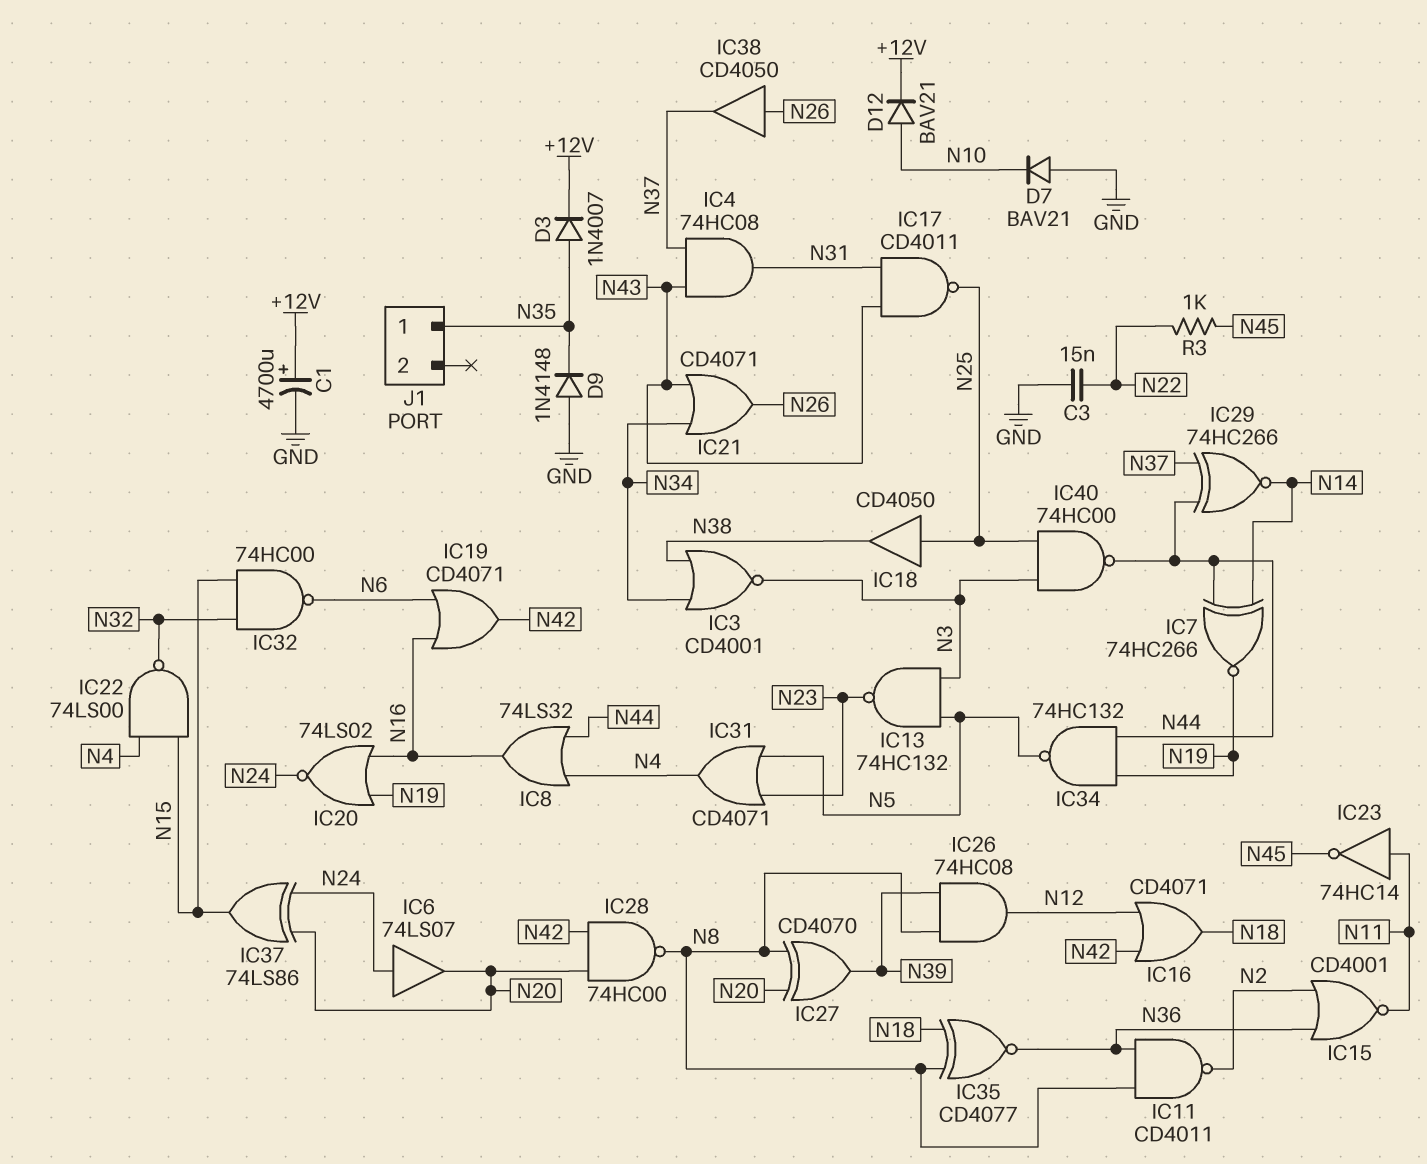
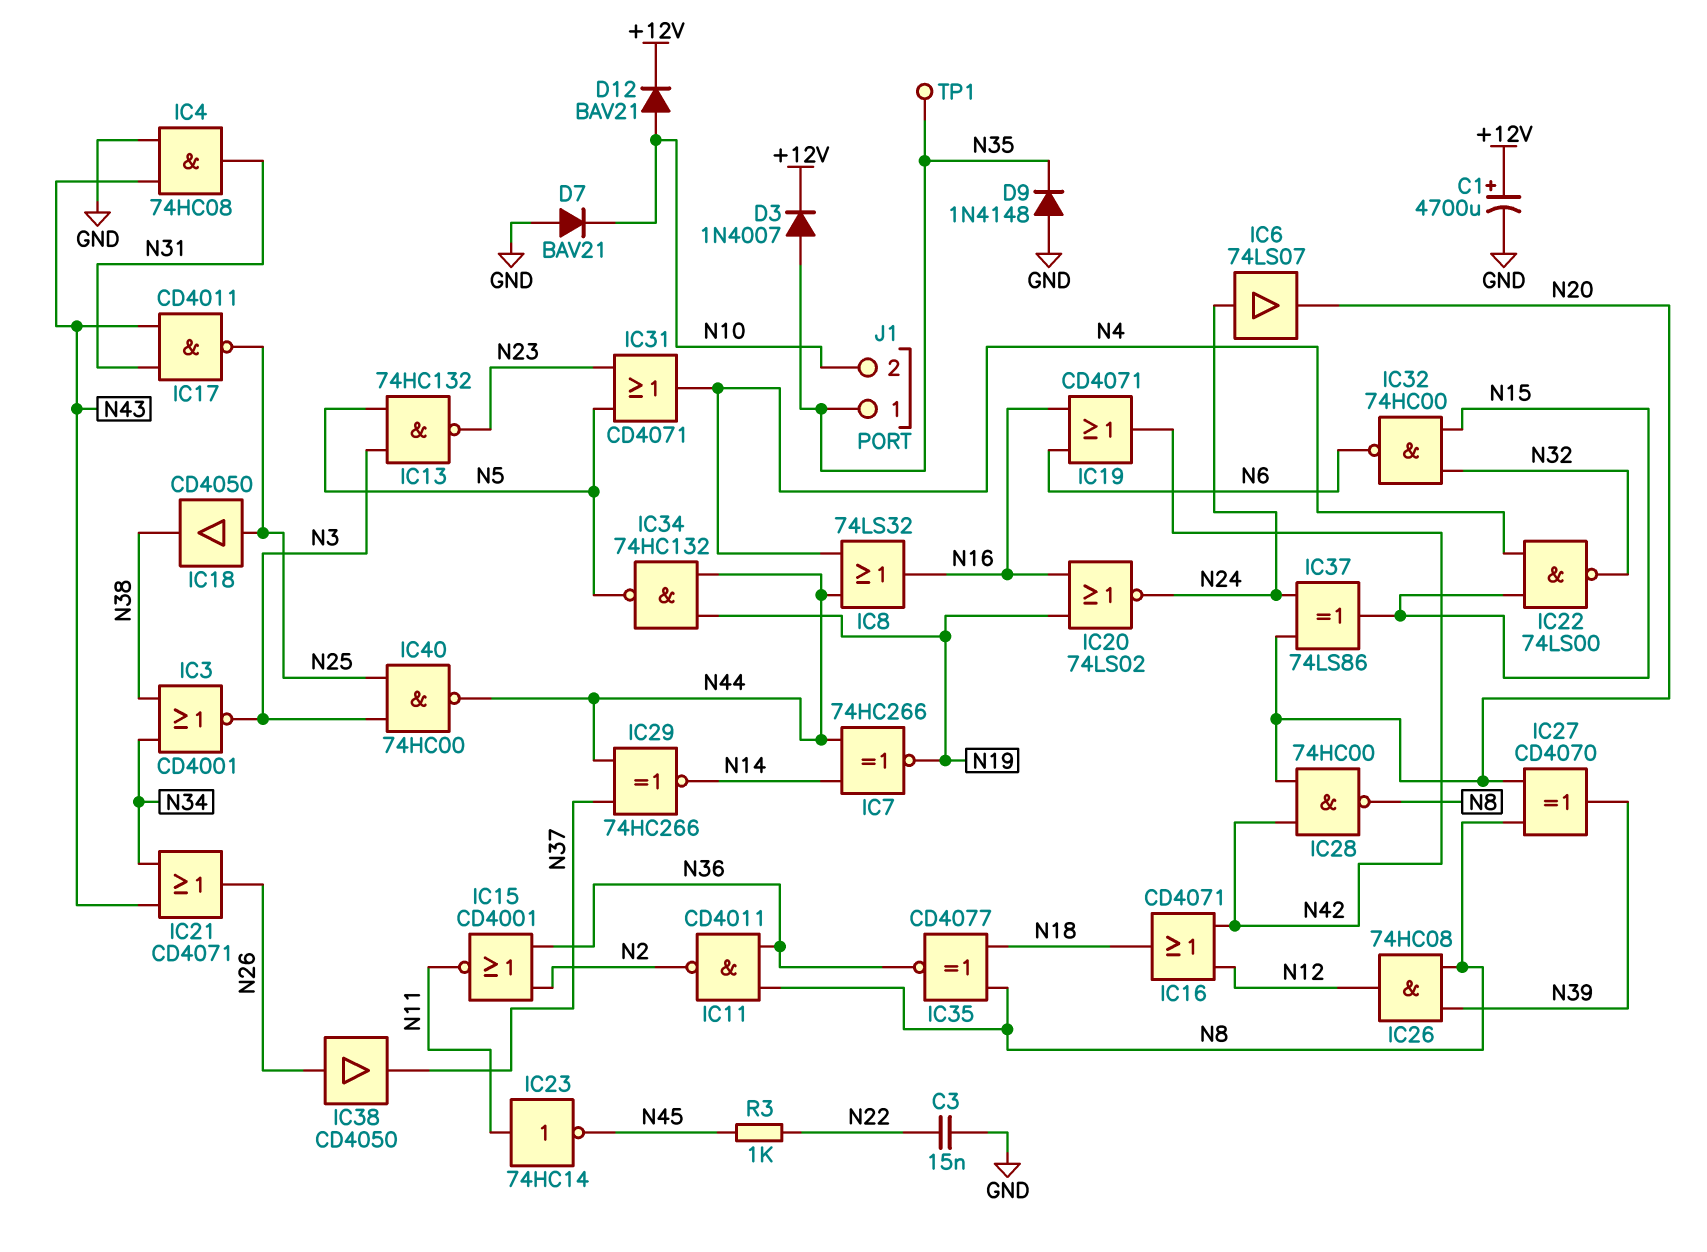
IC4: AND 74HC08 (in N37, in N43, out N31) -> AND 74HC08 (in GND, in N43, out N31)
J1 pin 2: none -> N10
TP1: none -> test point (N35)

